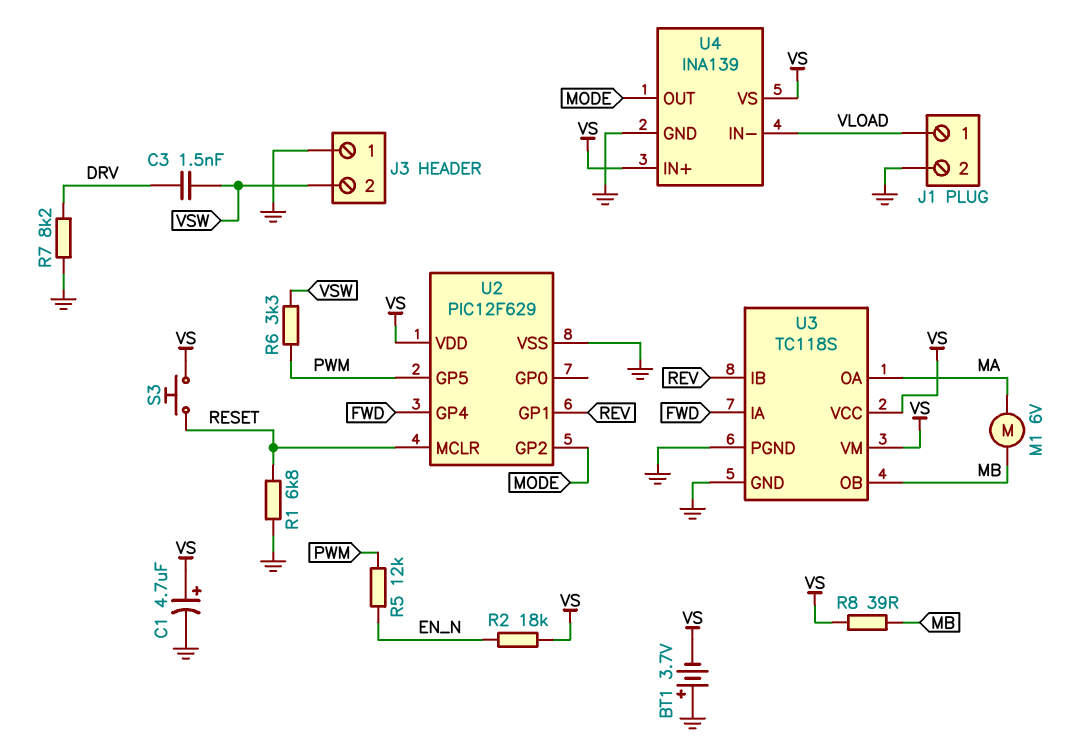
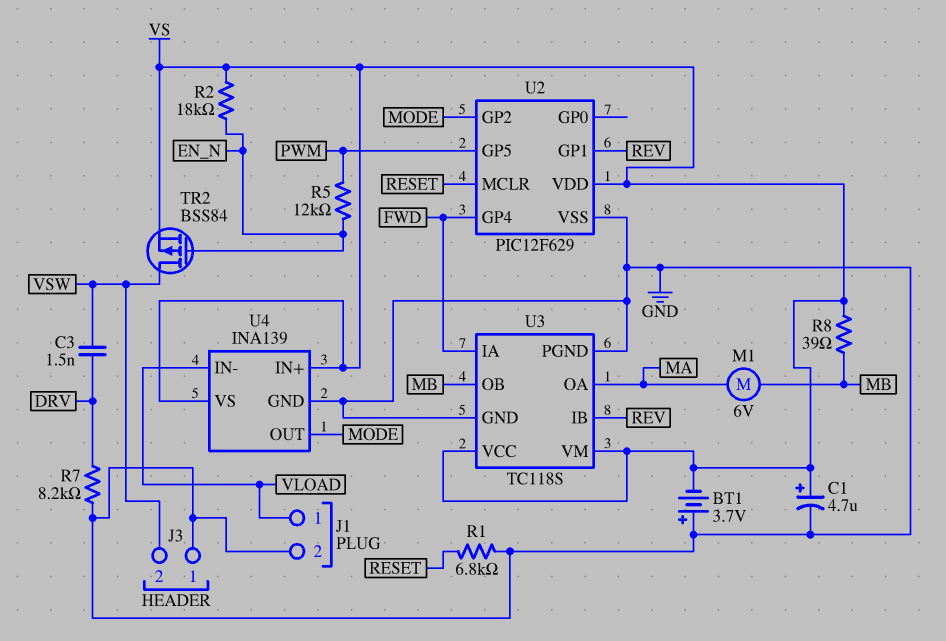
R6: 3.3k (PWM, VSW) -> none
S3: button (RESET, VS) -> none
TR2: none -> PMOS BSS84 (G EN_N, D VSW, S VS)

